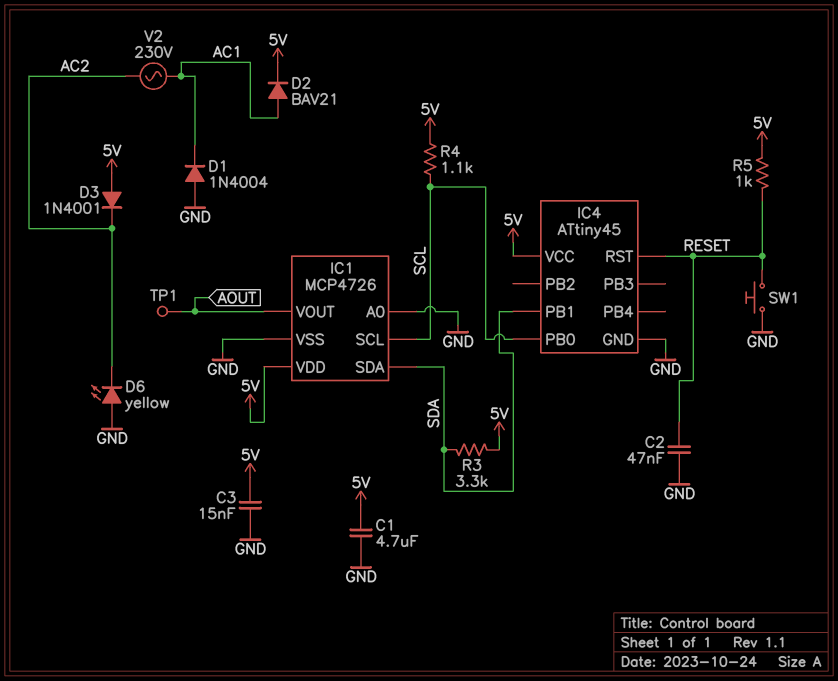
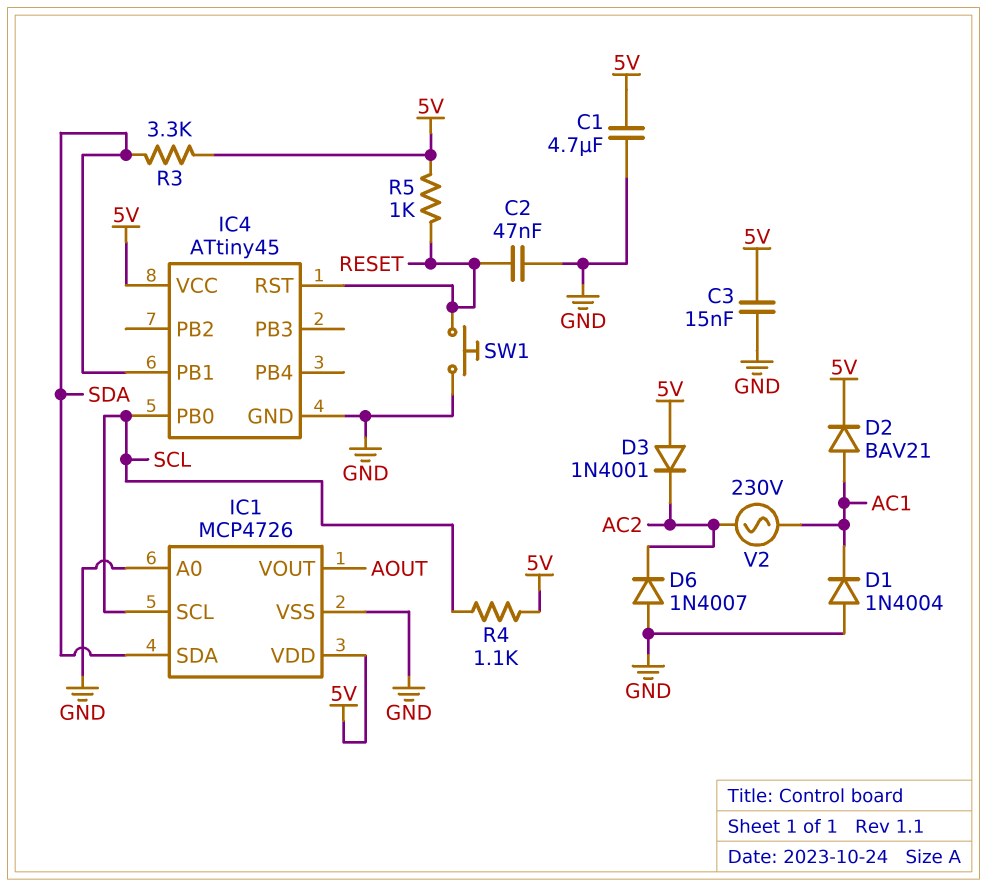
D6: LED yellow (A GND, K AC2) -> diode 1N4007 (A GND, K AC2)
TP1: test point (AOUT) -> none

